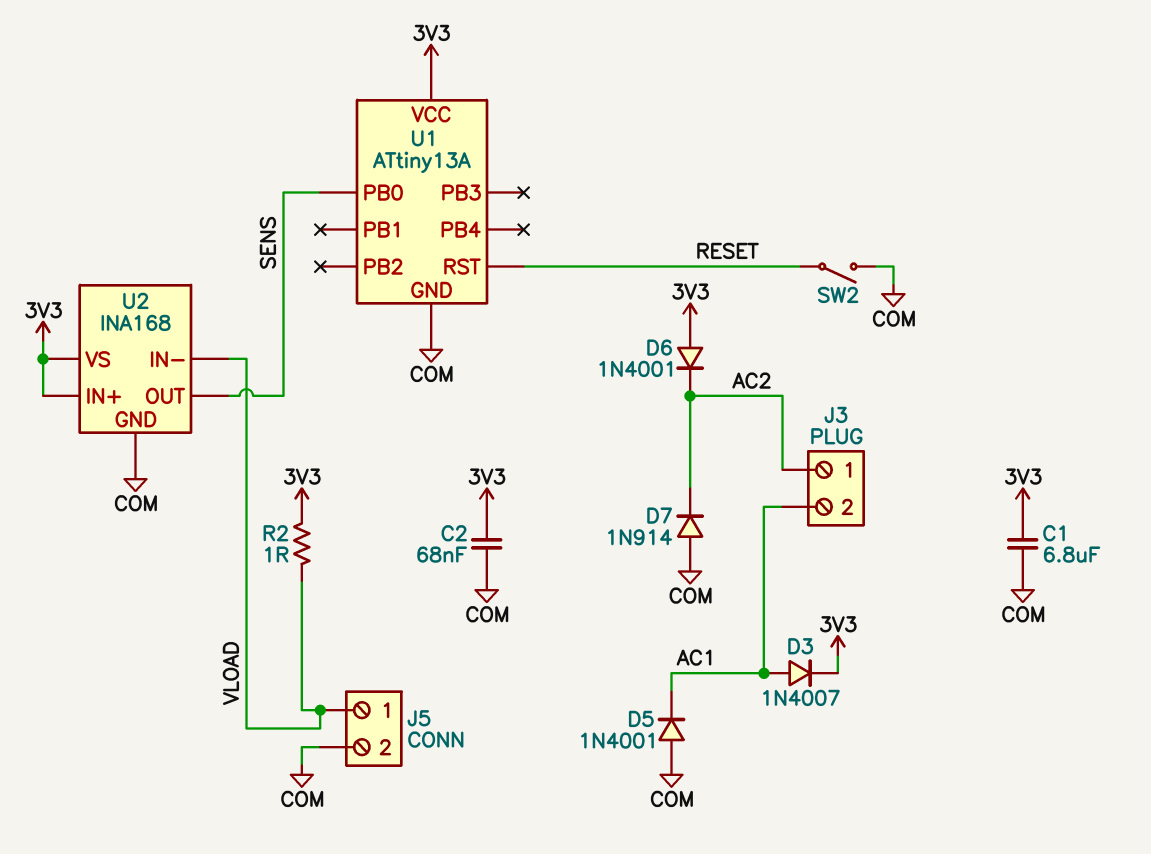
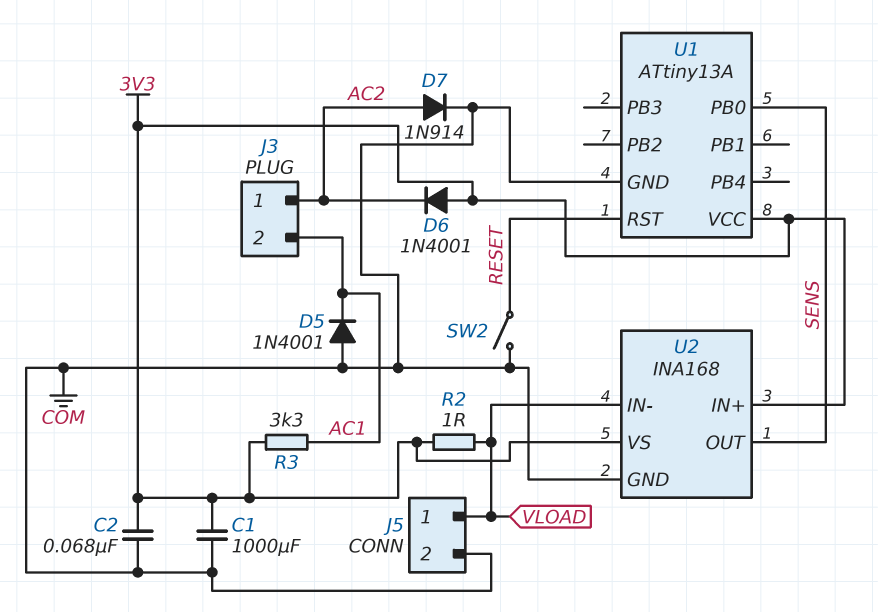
C1: 6.8uF (3V3, COM) -> 1000uF (3V3, COM)
D3: diode 1N4007 (A AC1, K 3V3) -> none
D7: diode 1N914 (A COM, K AC2) -> diode 1N914 (A AC2, K COM)
R3: none -> 3.3k (3V3, AC1)

